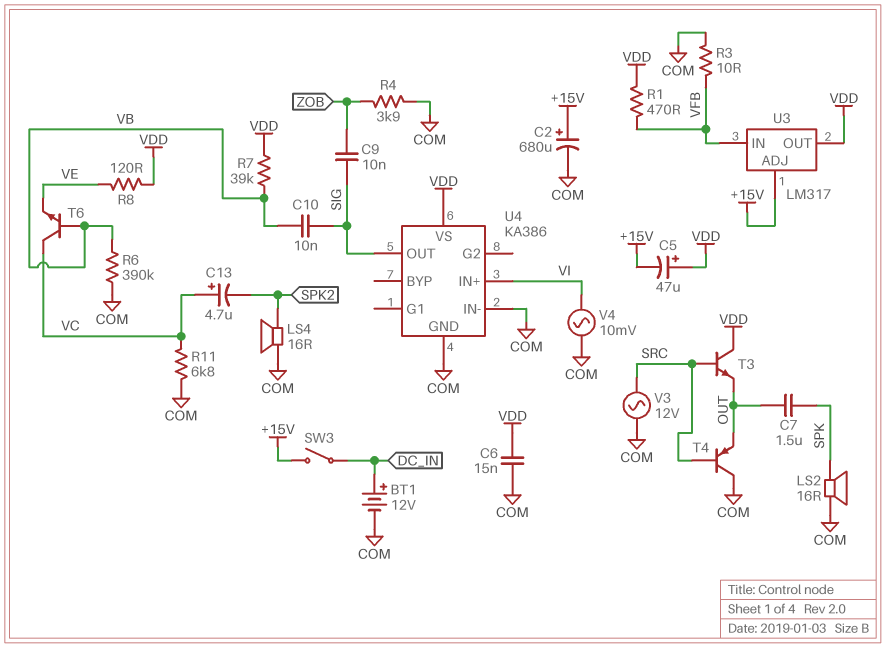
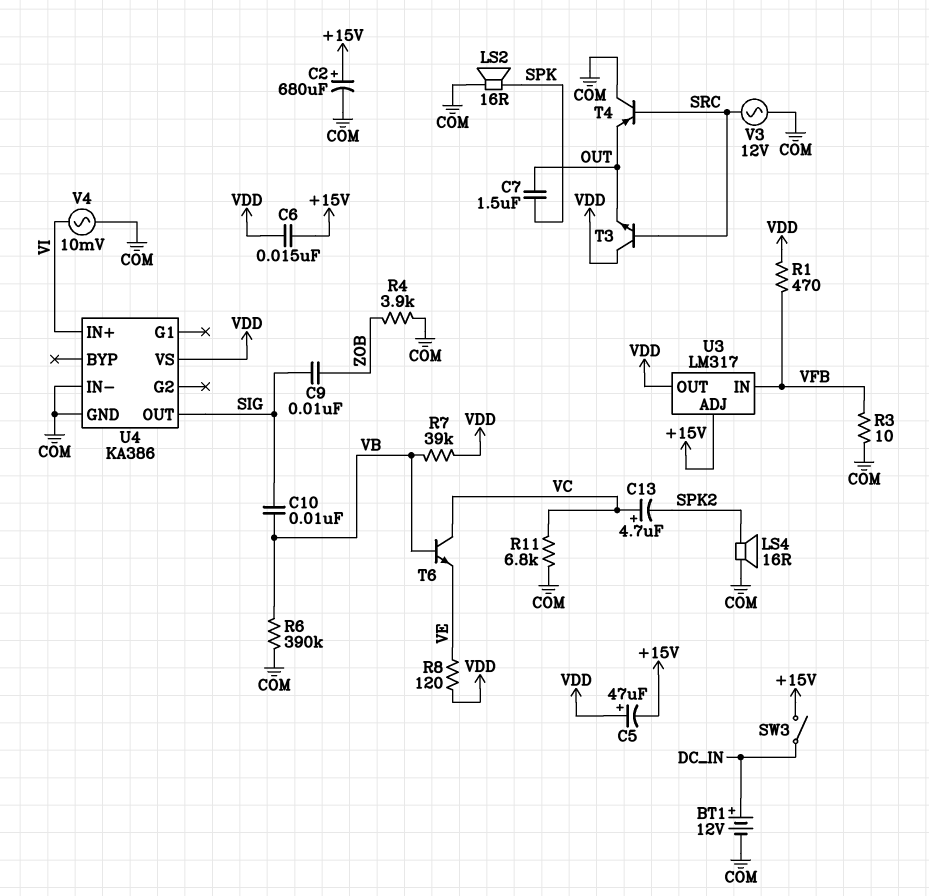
C6: 15nF (COM, VDD) -> 15nF (+15V, VDD)

